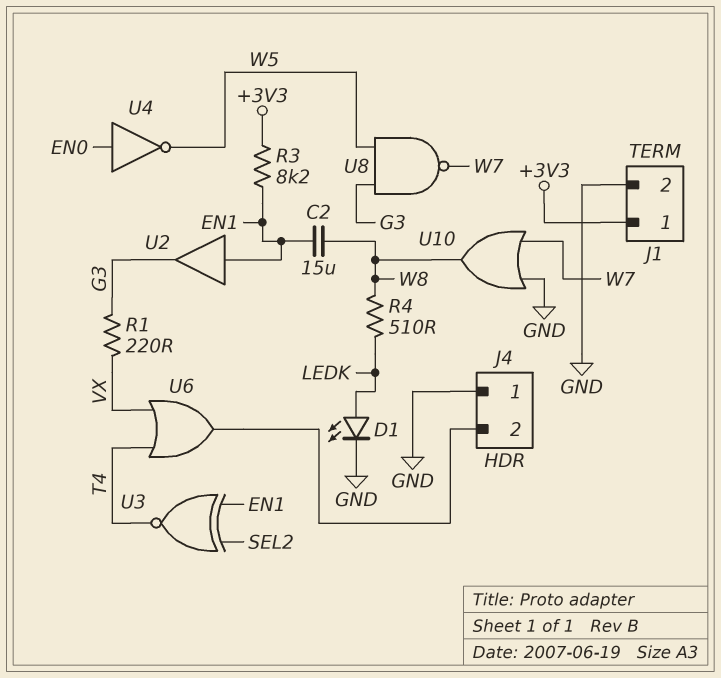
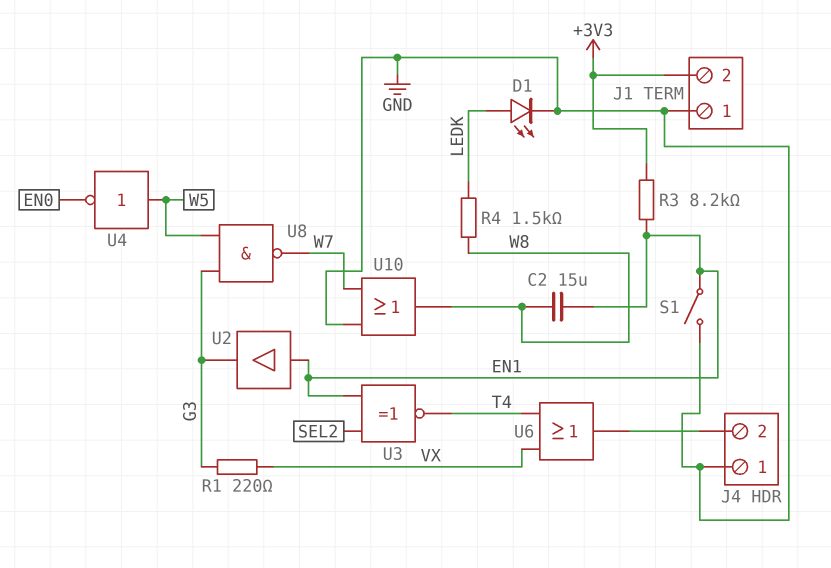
J1 pin 1: +3V3 -> GND
J1 pin 2: GND -> +3V3
R4: 510 (LEDK, W8) -> 1.5k (LEDK, W8)
S1: none -> switch (EN1, GND)
U4: NOT (in EN0, out W5) -> NOT (in W5, out EN0)

